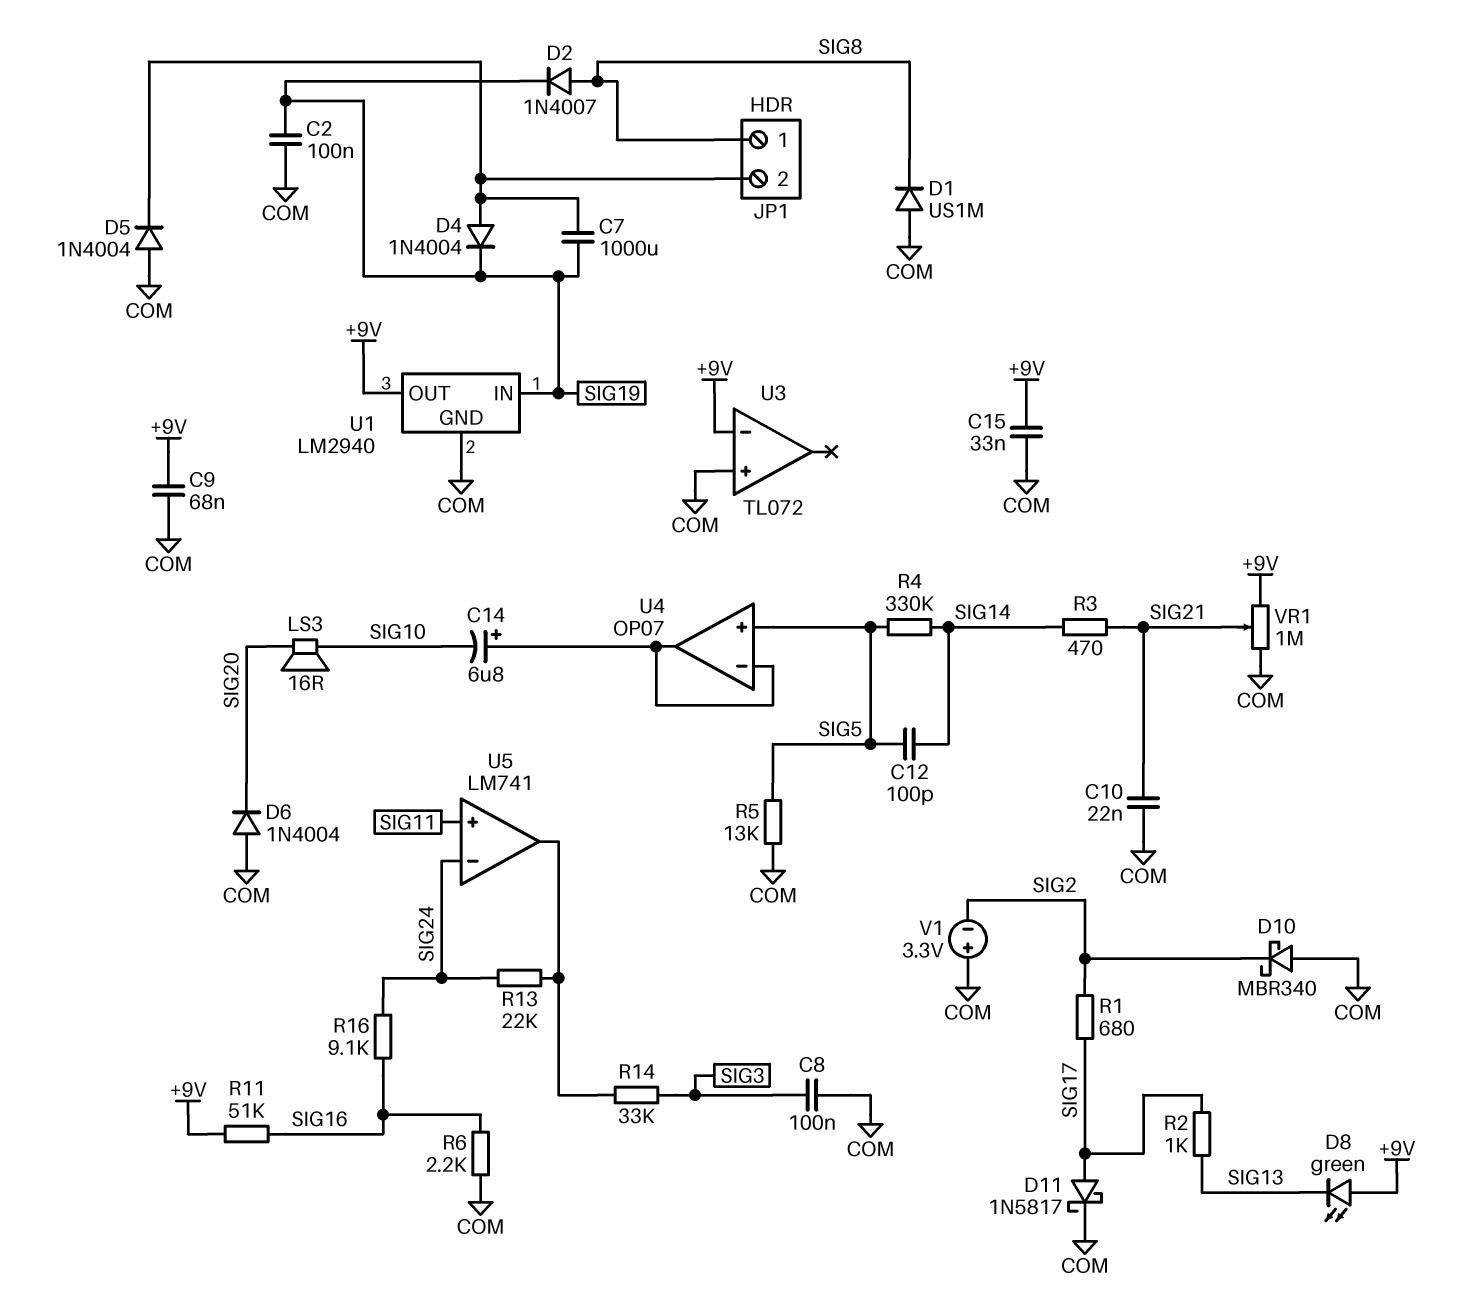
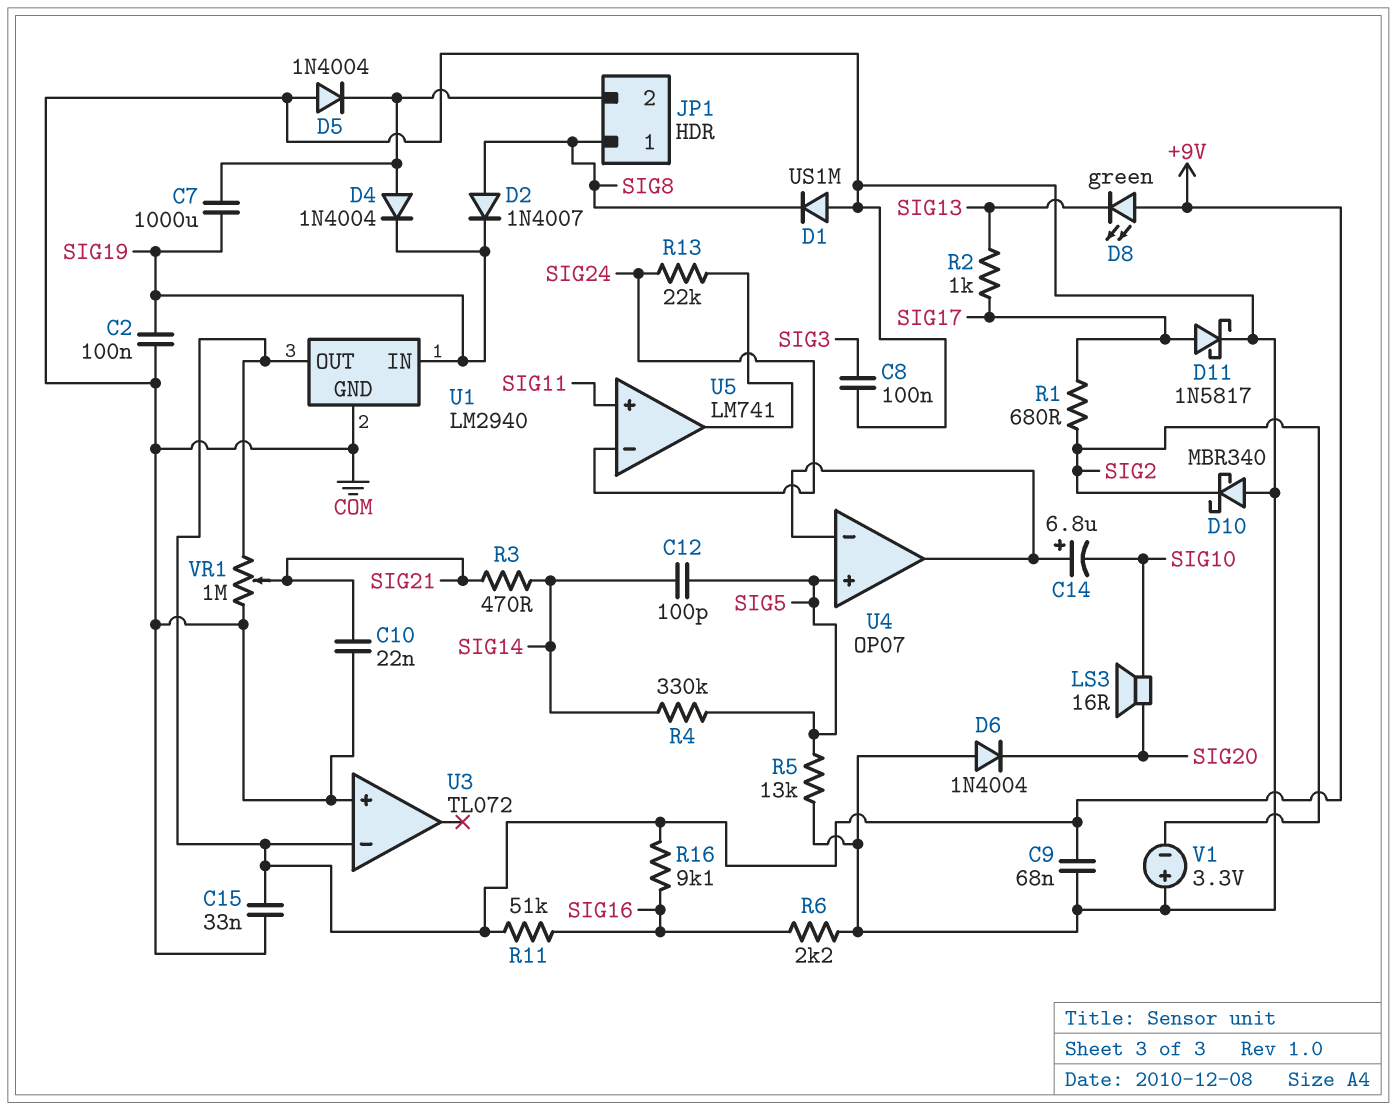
R14: 33k (SIG3, U5/out) -> none
R16: 9.1k (SIG16, SIG24) -> 9.1k (+9V, SIG16)

